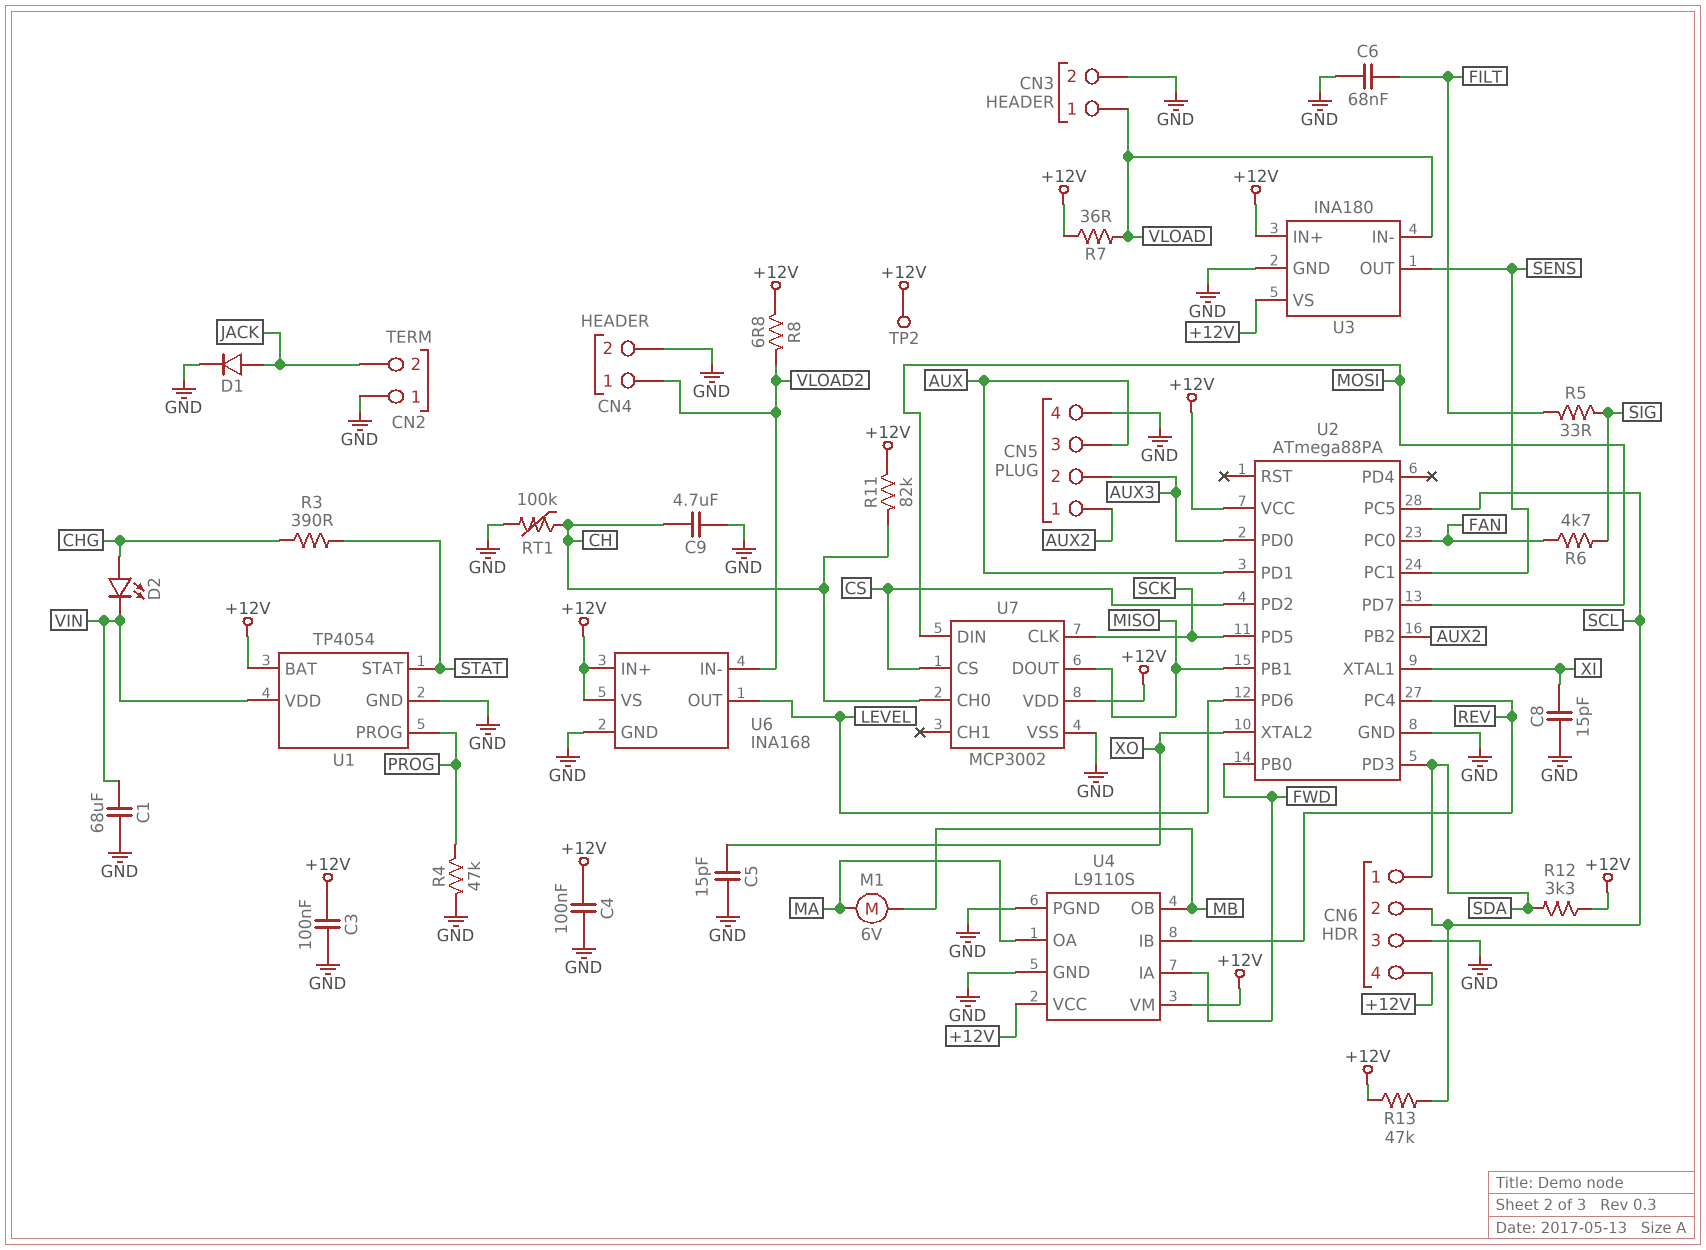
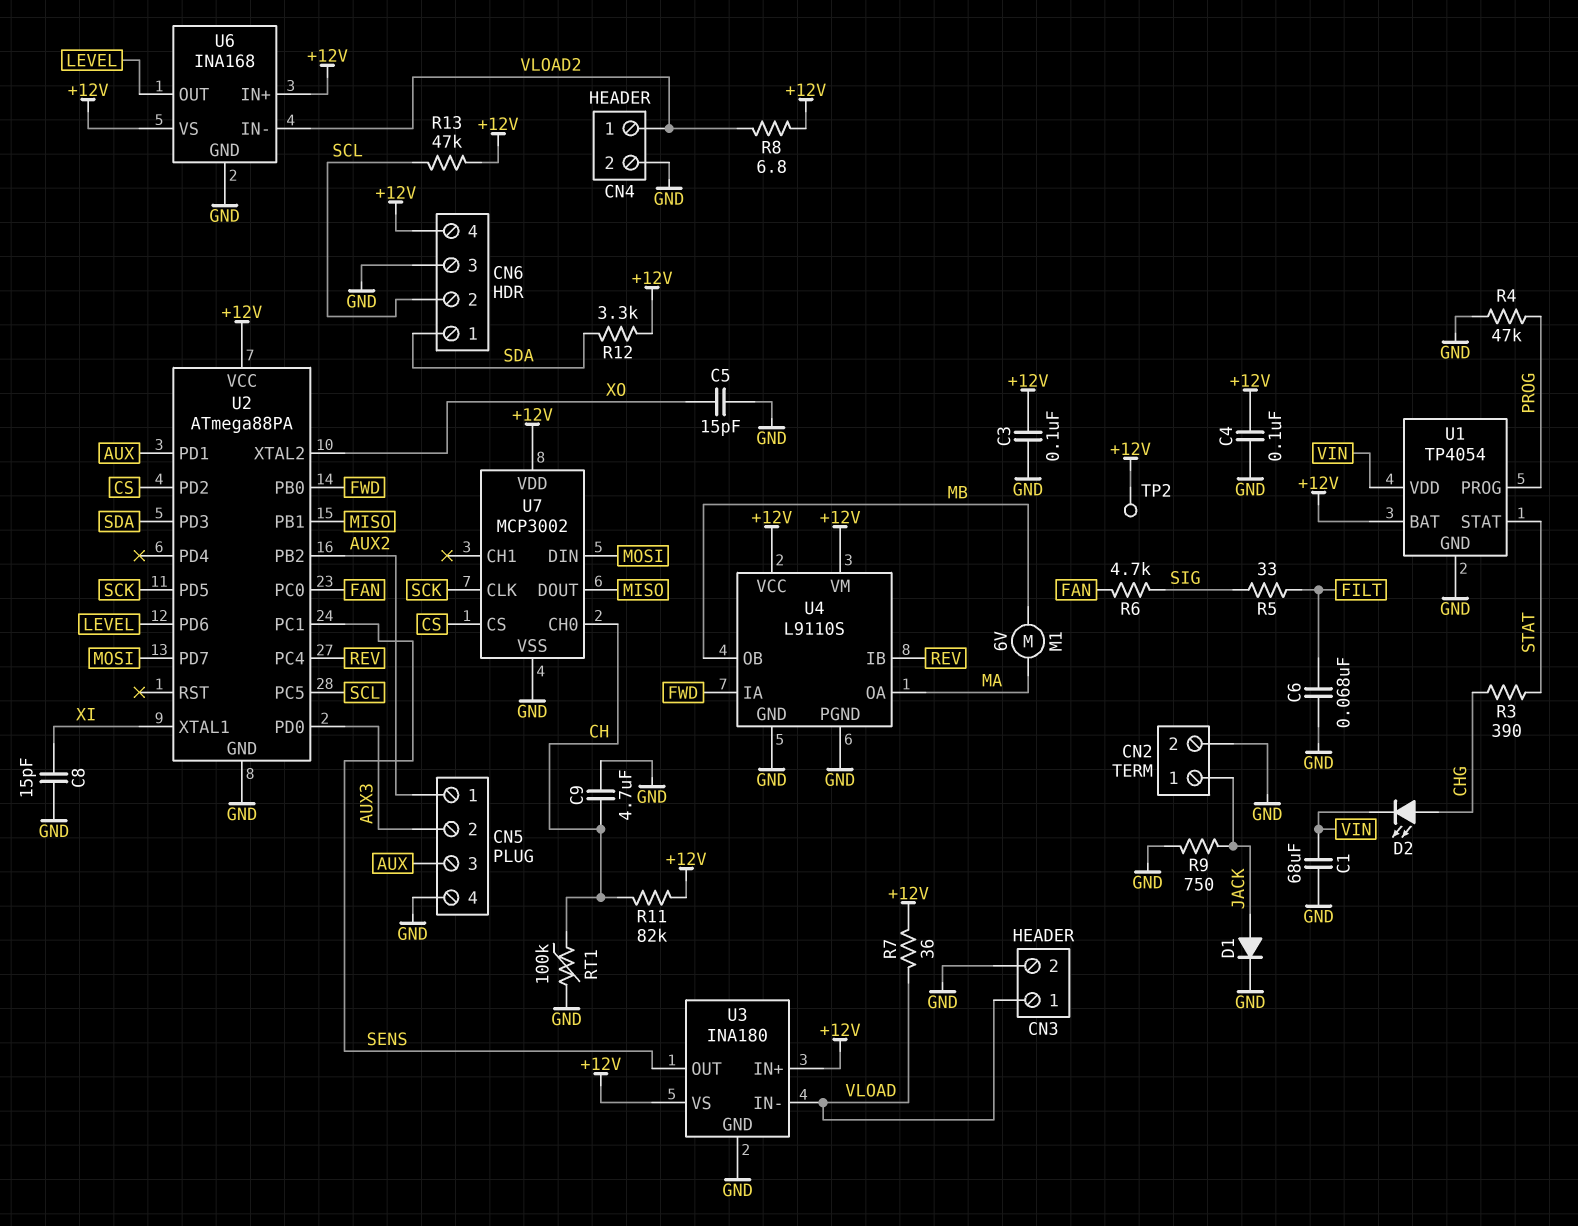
CN2 pin 1: GND -> JACK
CN2 pin 2: JACK -> GND
R9: none -> 750 (GND, JACK)

